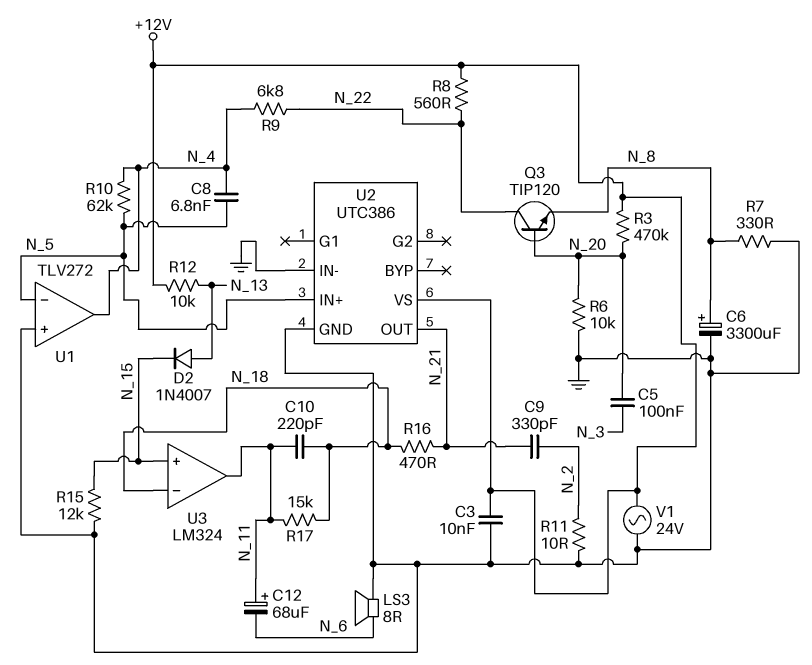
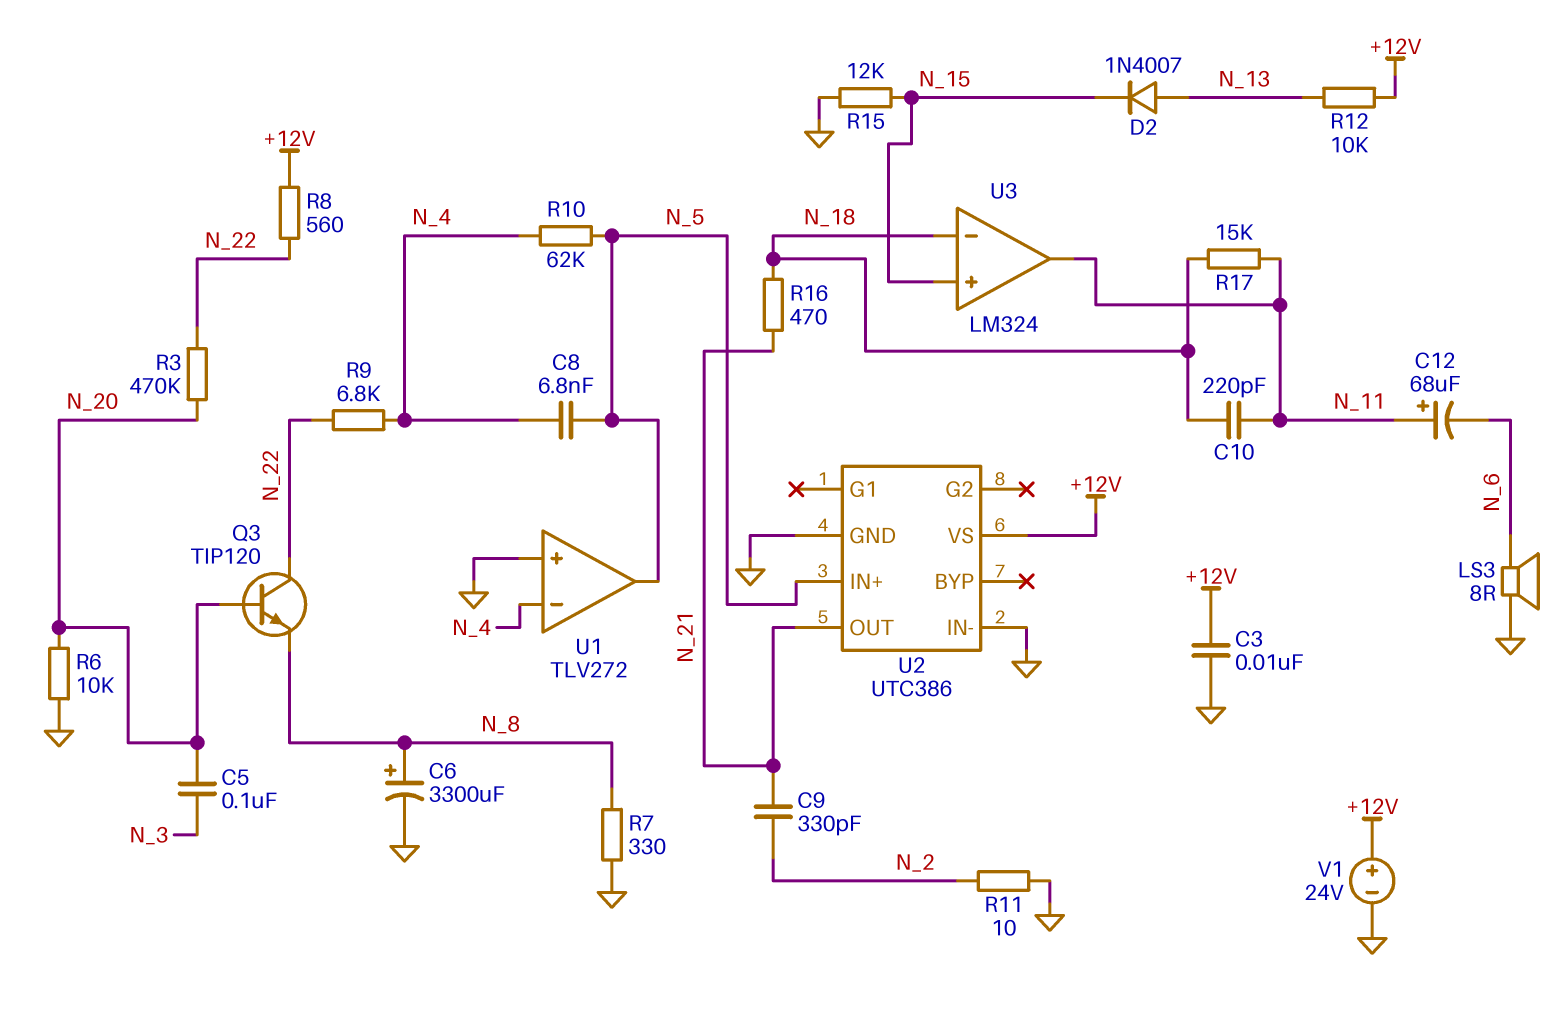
R3: 470k (+12V, N_20) -> 470k (N_20, N_22)
U1 pin in-: N_5 -> N_4
U1 pin out: N_4 -> N_5
V1: AC 24V (+12V, GND) -> 24V (plus +12V, minus GND)

